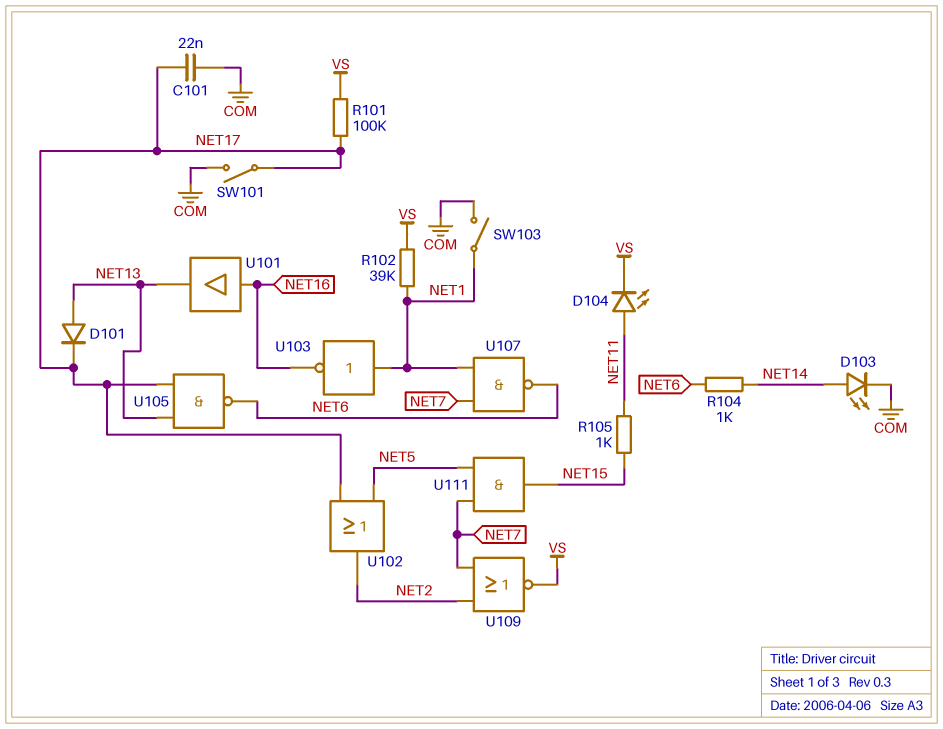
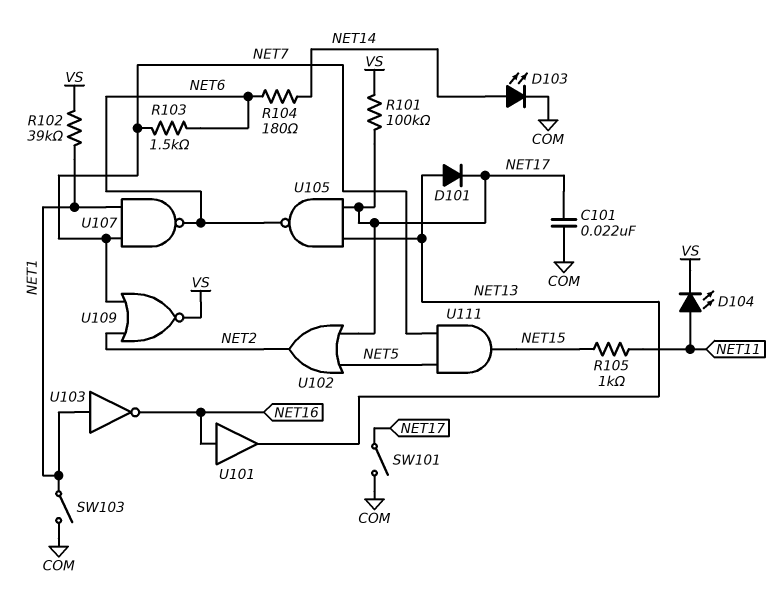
R103: none -> 1.5k (NET6, NET7)
R104: 1k (NET6, NET14) -> 180 (NET6, NET14)

